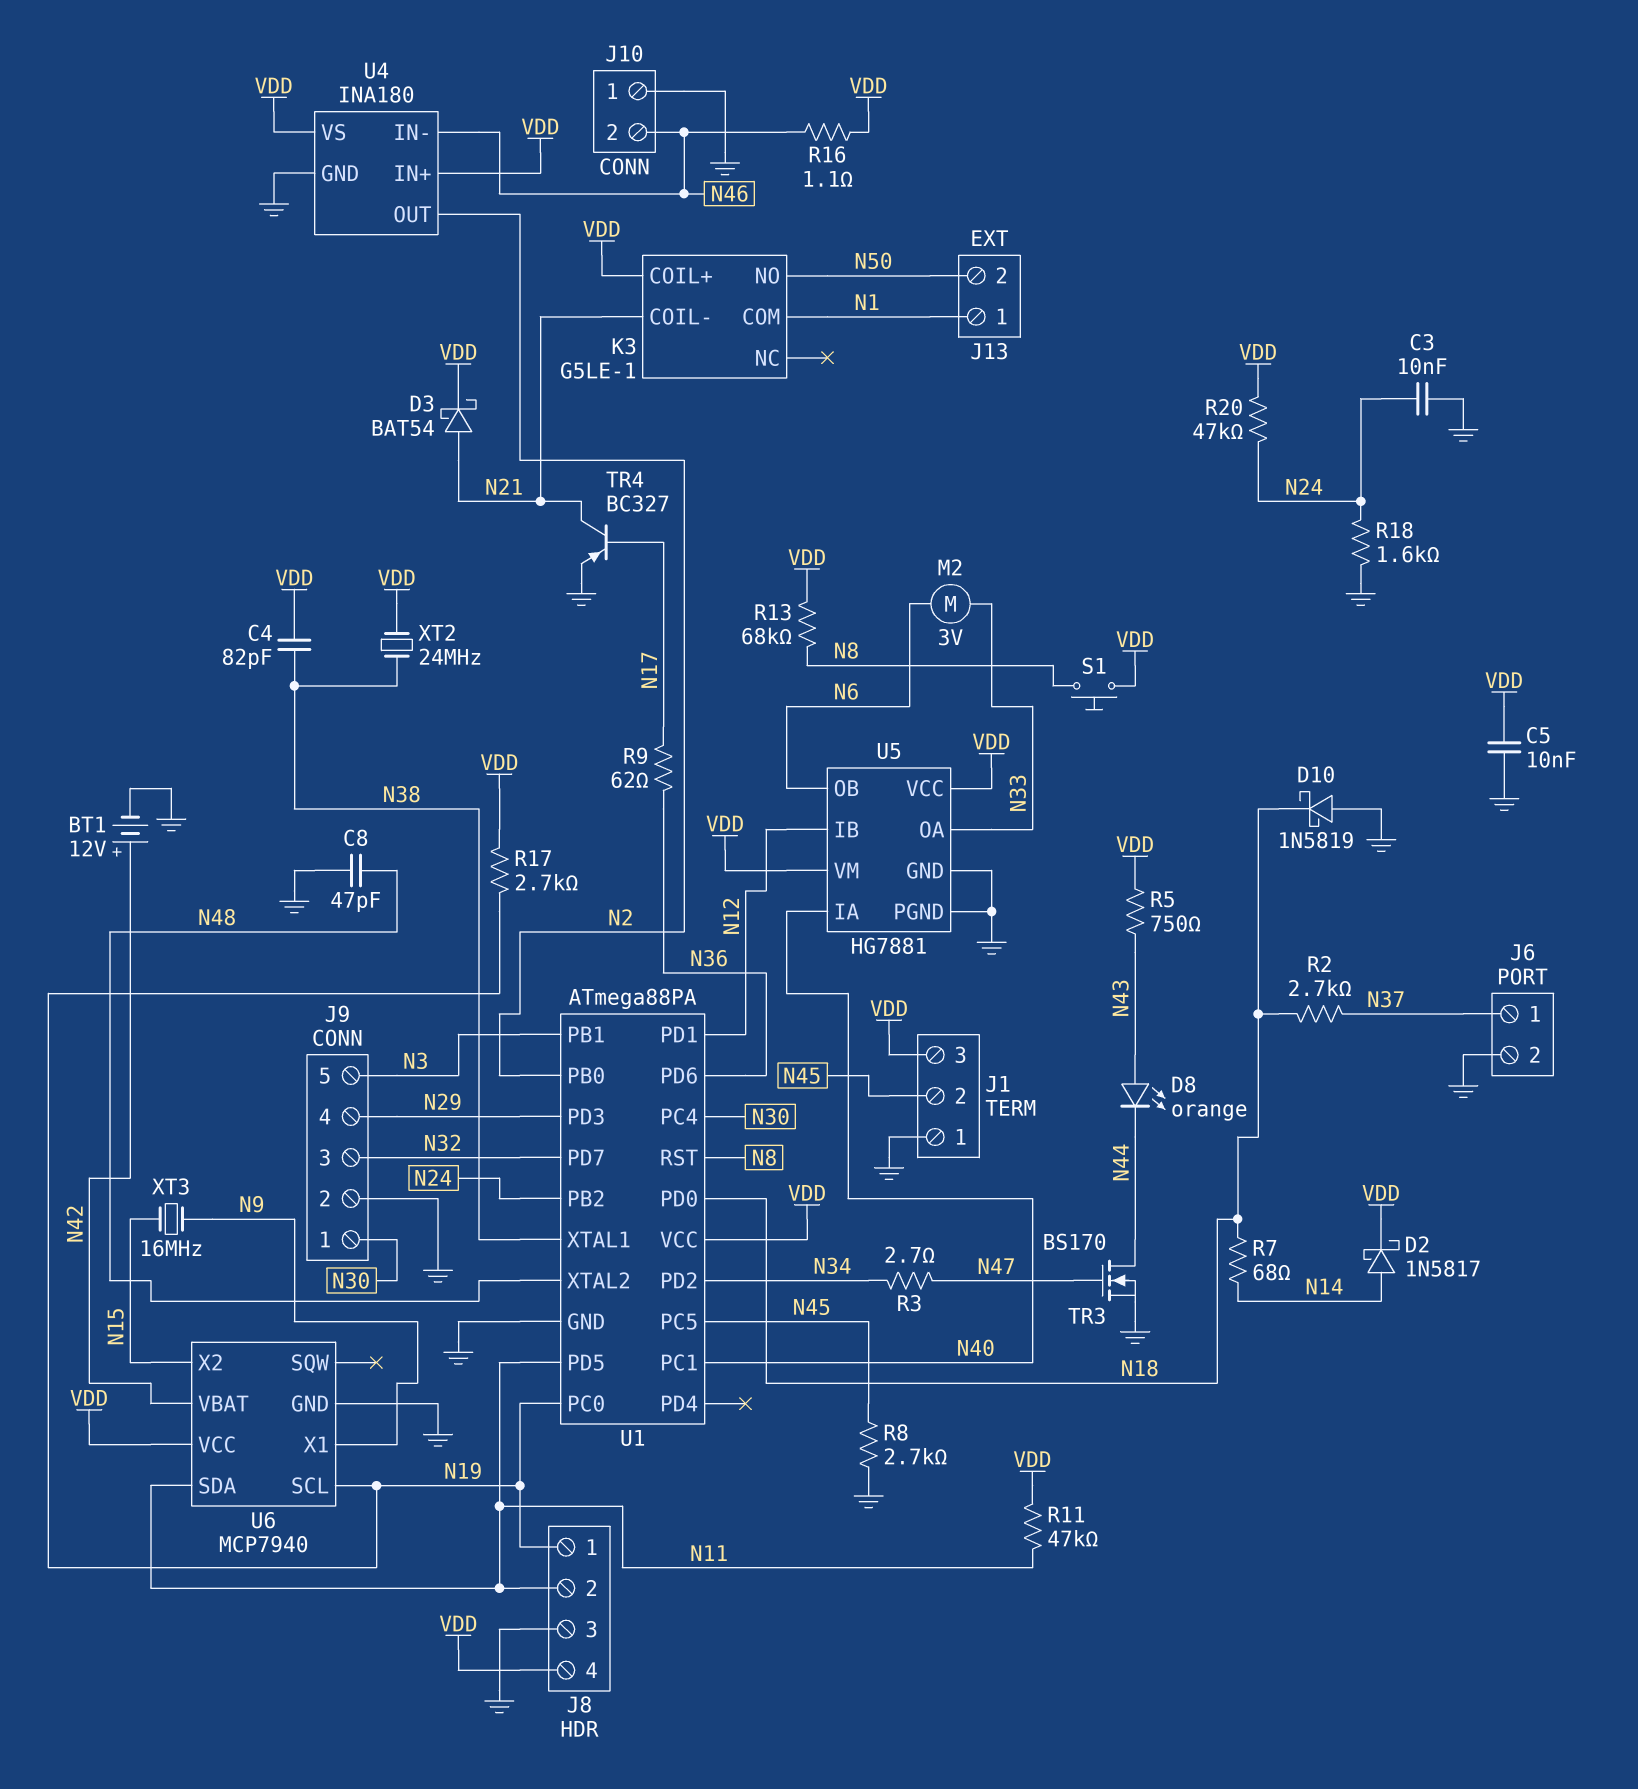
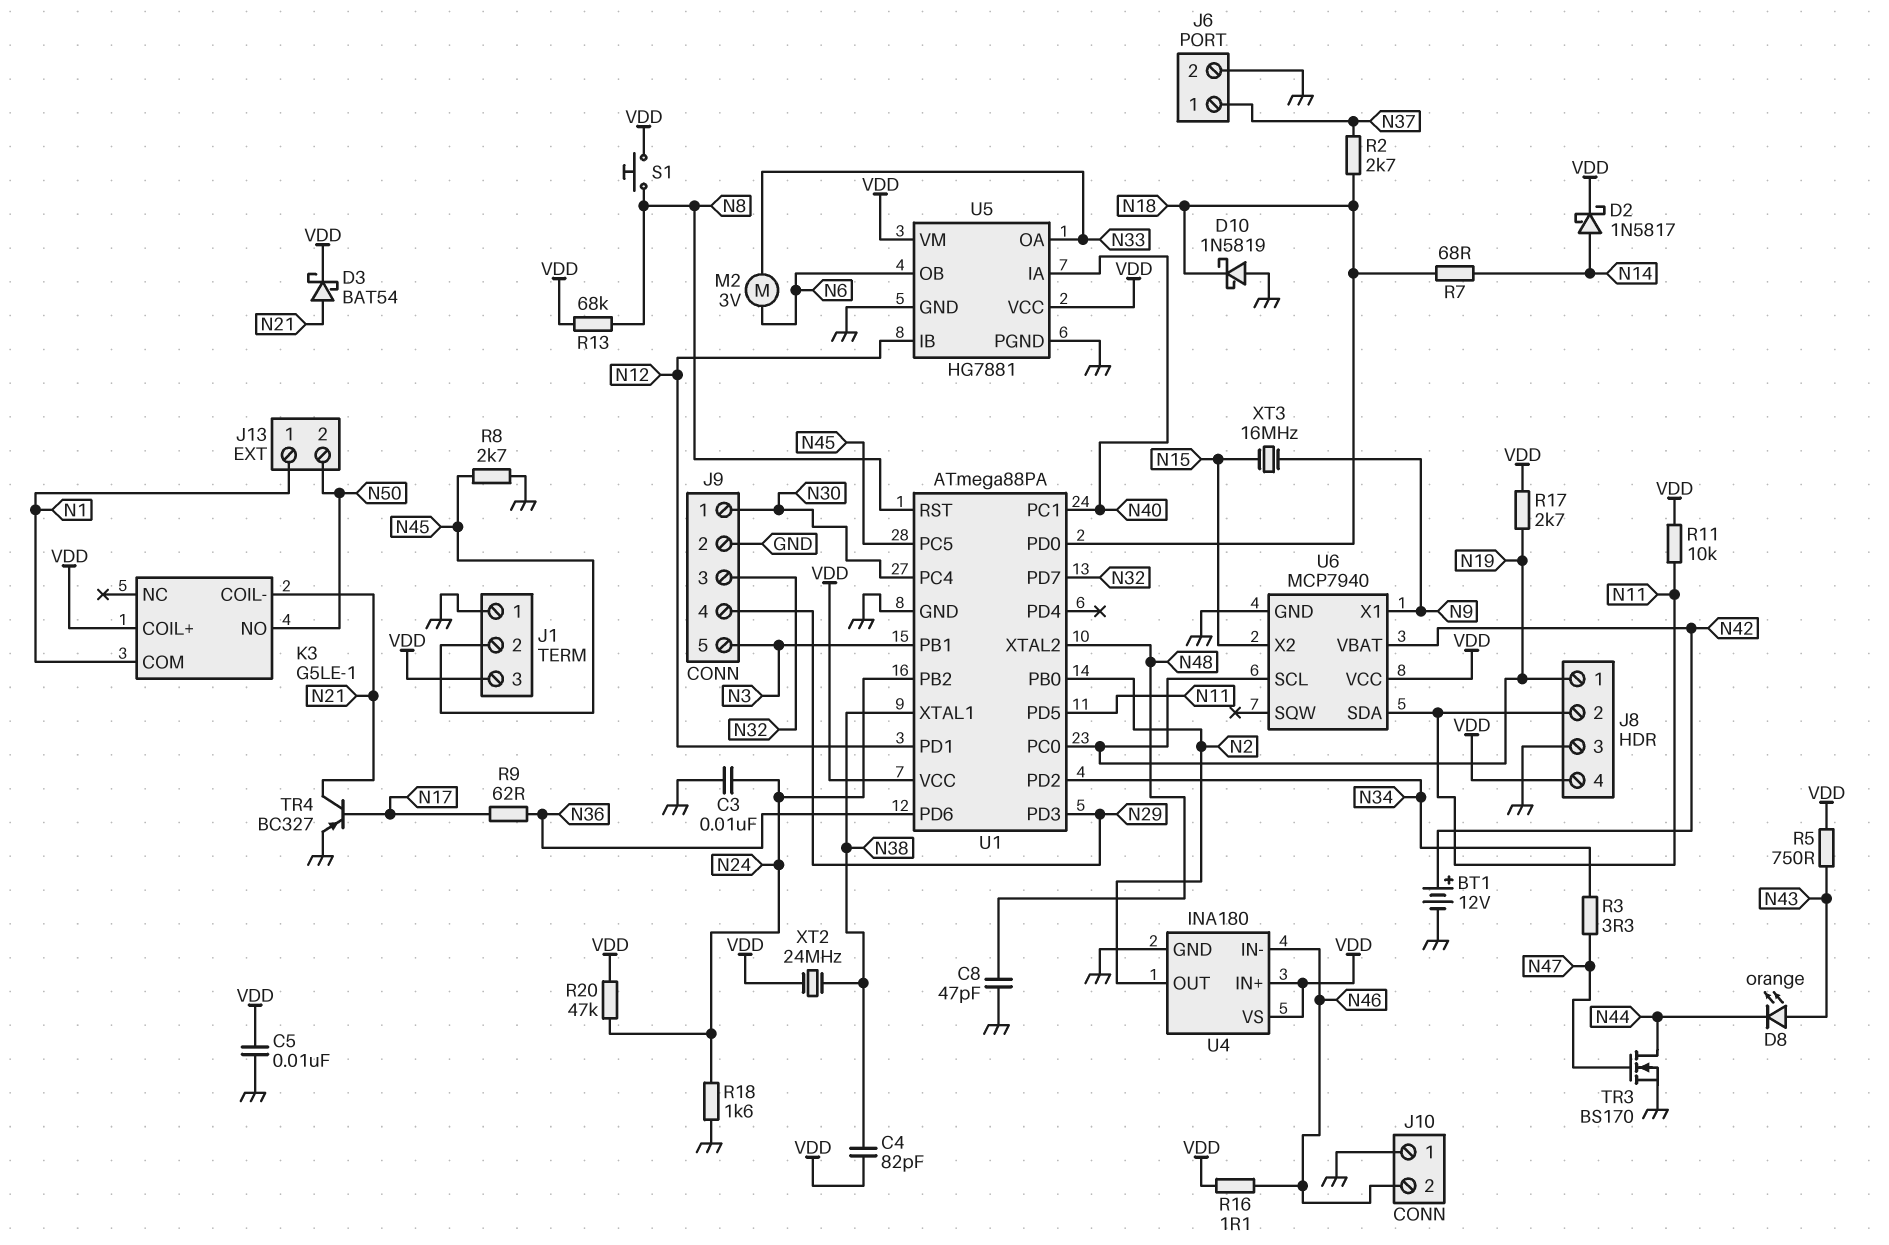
R3: 2.7 (N34, N47) -> 3.3 (N34, N47)
R11: 47k (N11, VDD) -> 10k (N11, VDD)

